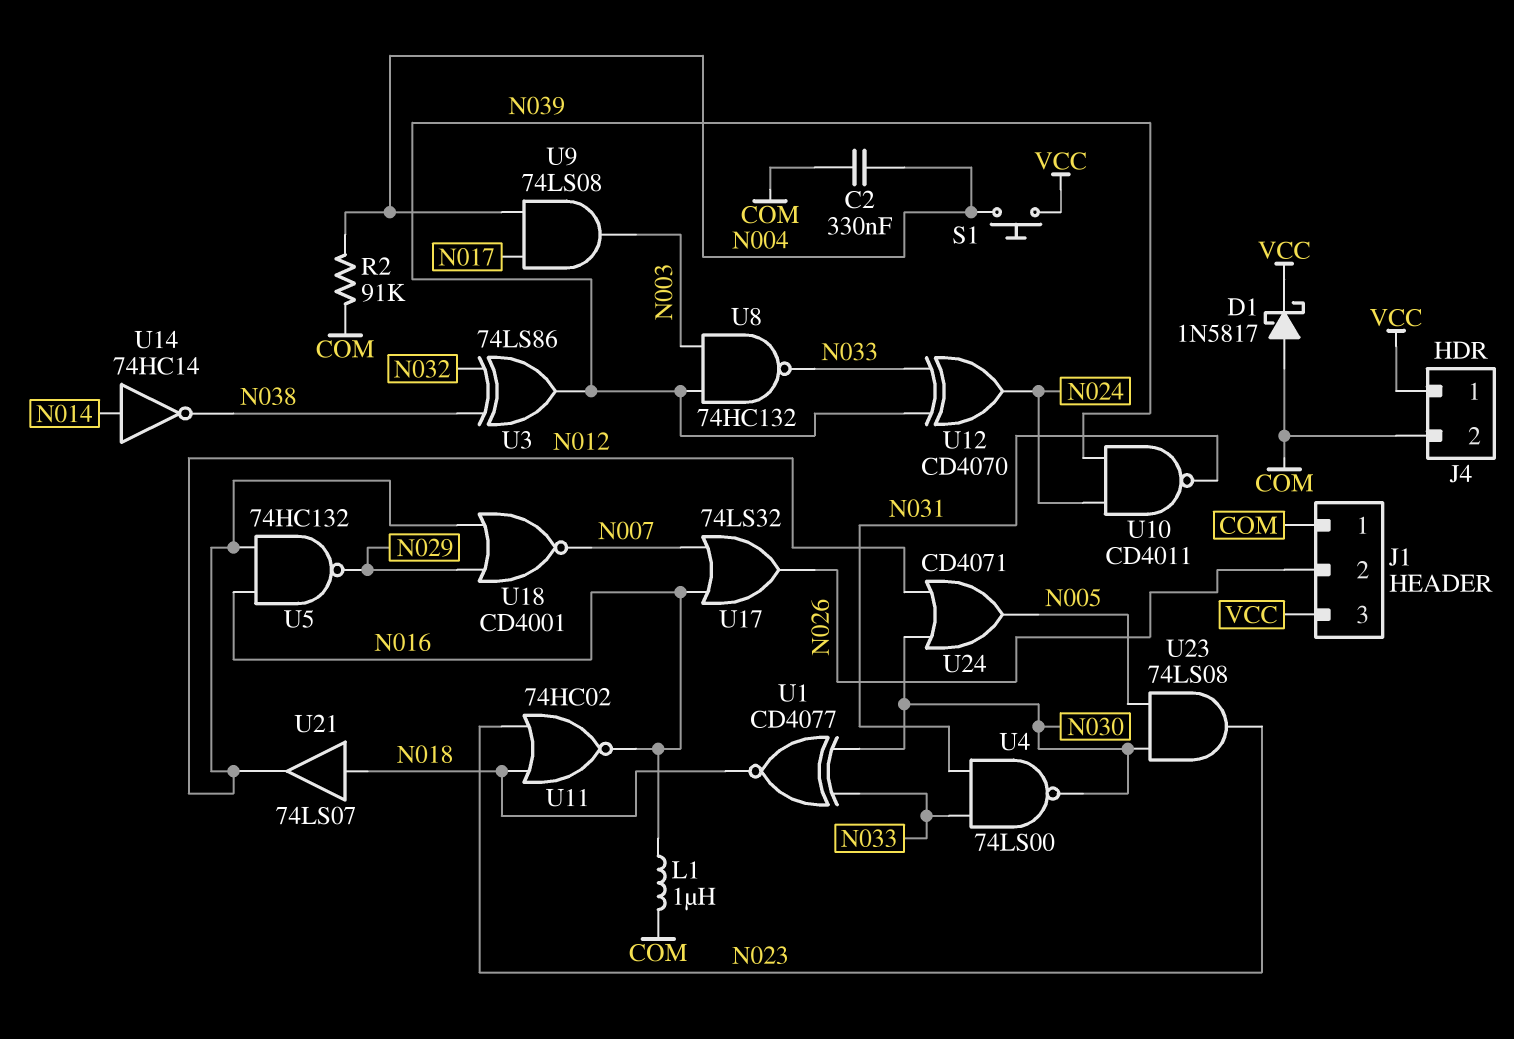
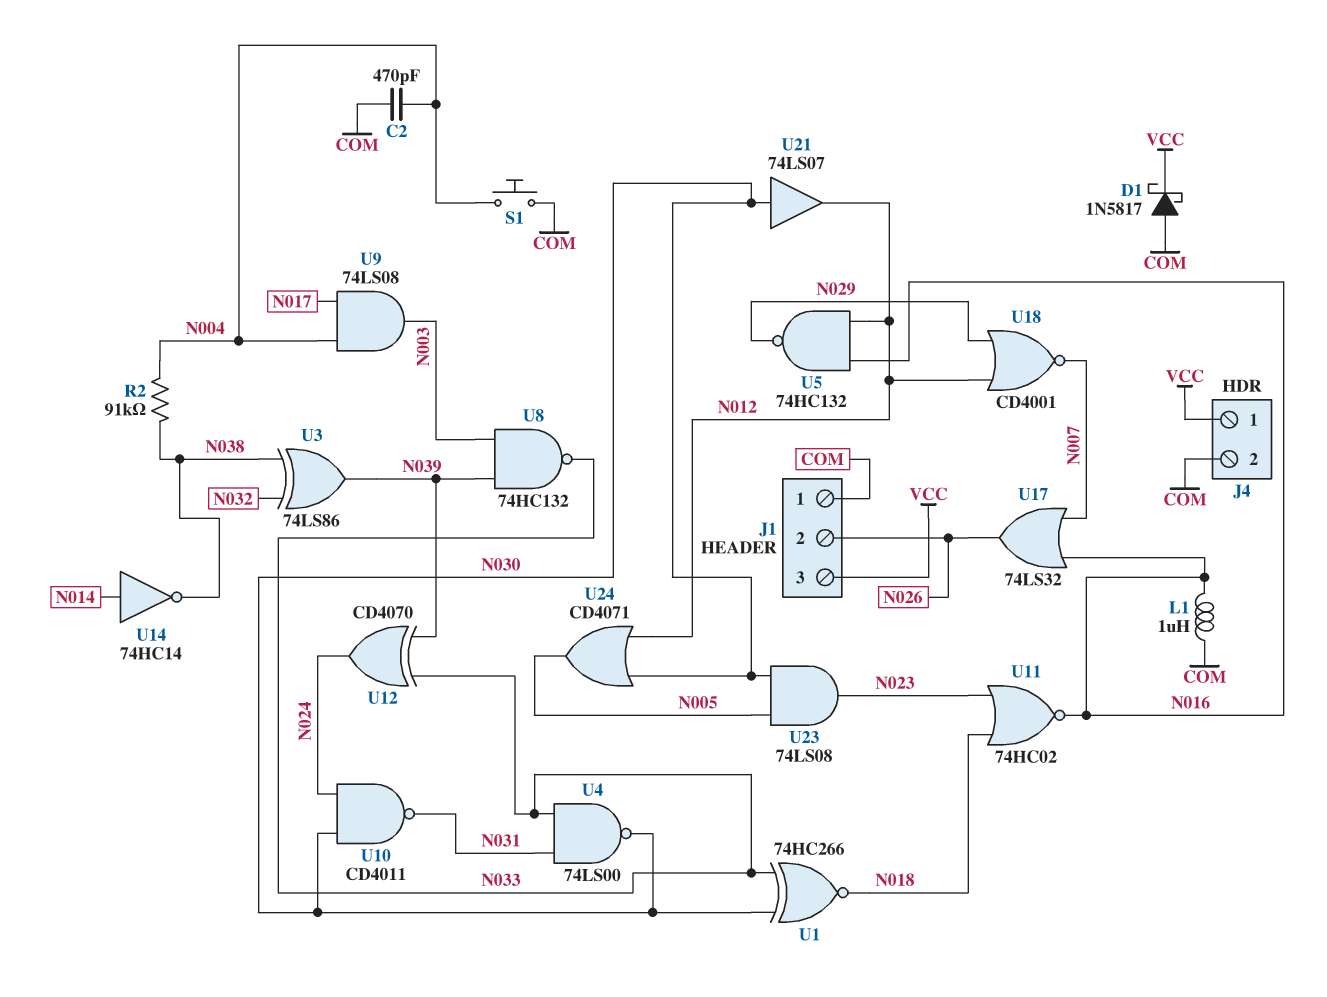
C2: 330nF (COM, N004) -> 470pF (COM, N004)
R2: 91k (COM, N004) -> 91k (N004, N038)
S1: button (N004, VCC) -> button (COM, N004)
U1: XNOR CD4077 (in N030, in N033, out N018) -> XNOR 74HC266 (in N030, in N033, out N018)
U10: NAND CD4011 (in N024, in N039, out N031) -> NAND CD4011 (in N024, in N030, out N031)
U21: buffer 74LS07 (in N018, out N012) -> buffer 74LS07 (in N030, out N012)

